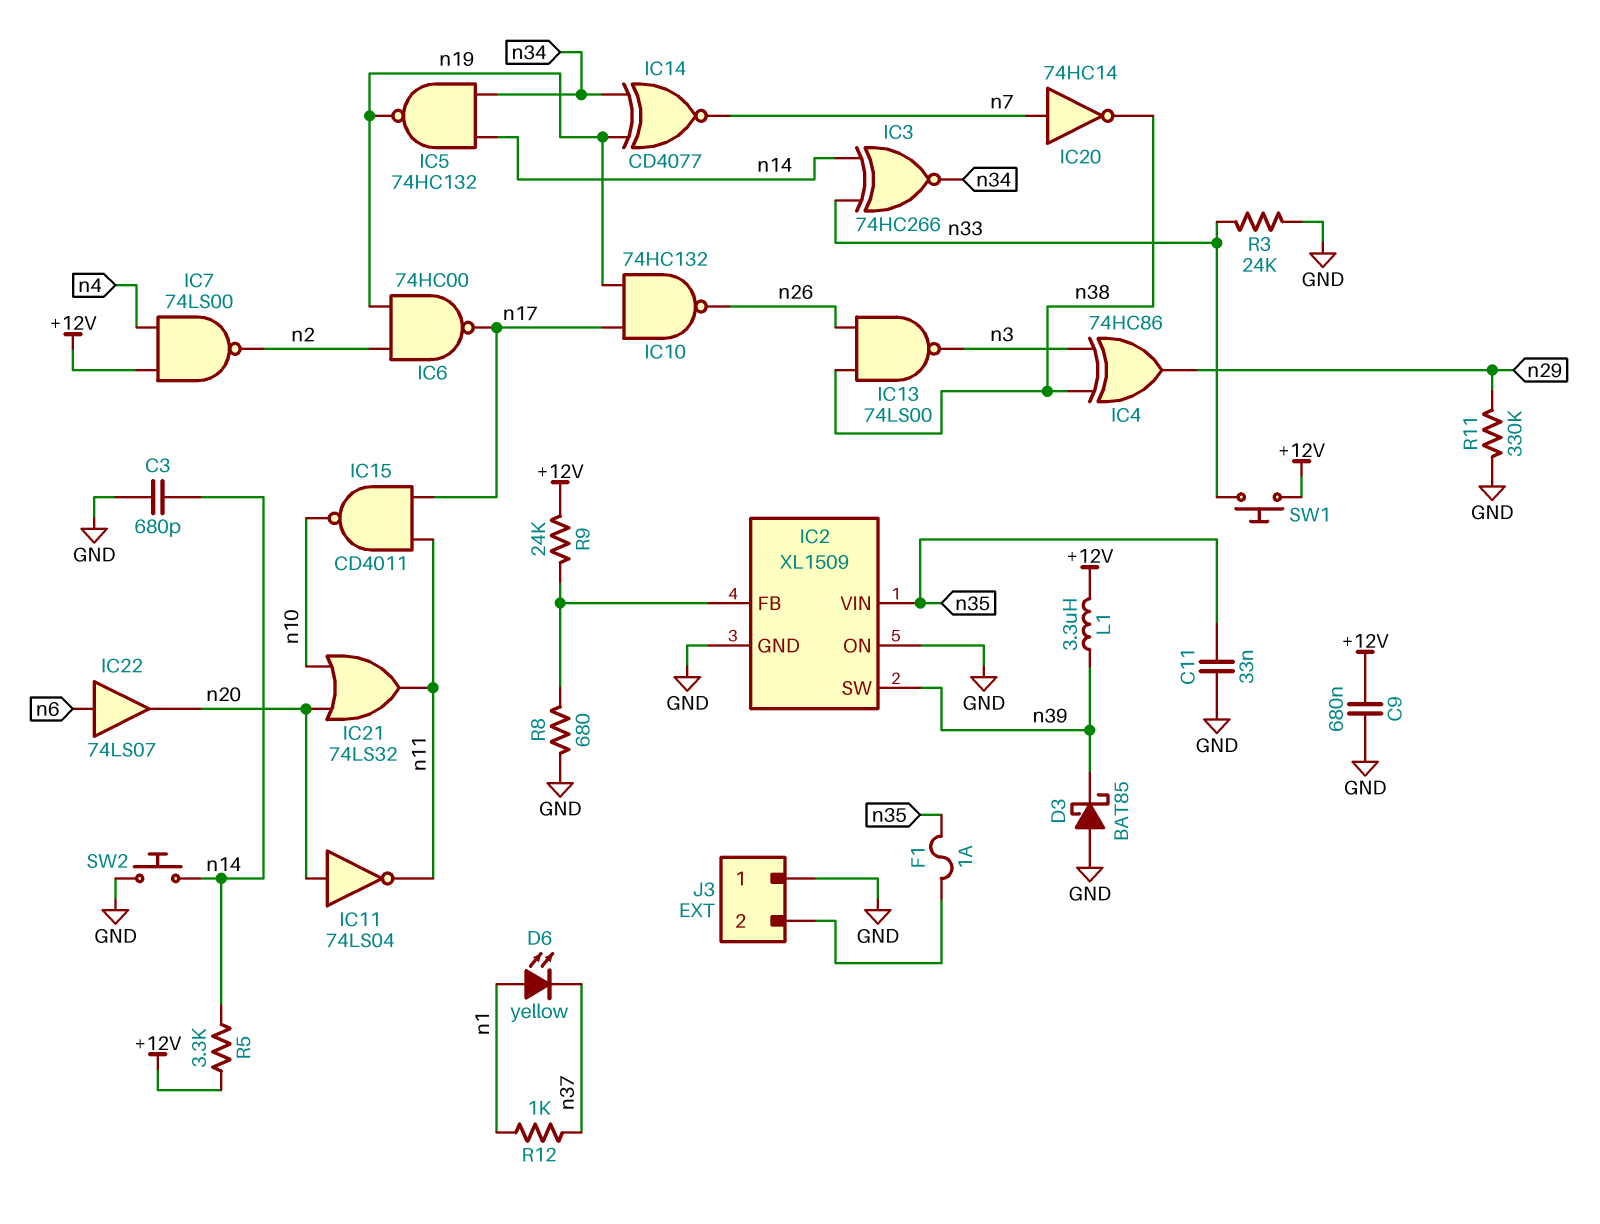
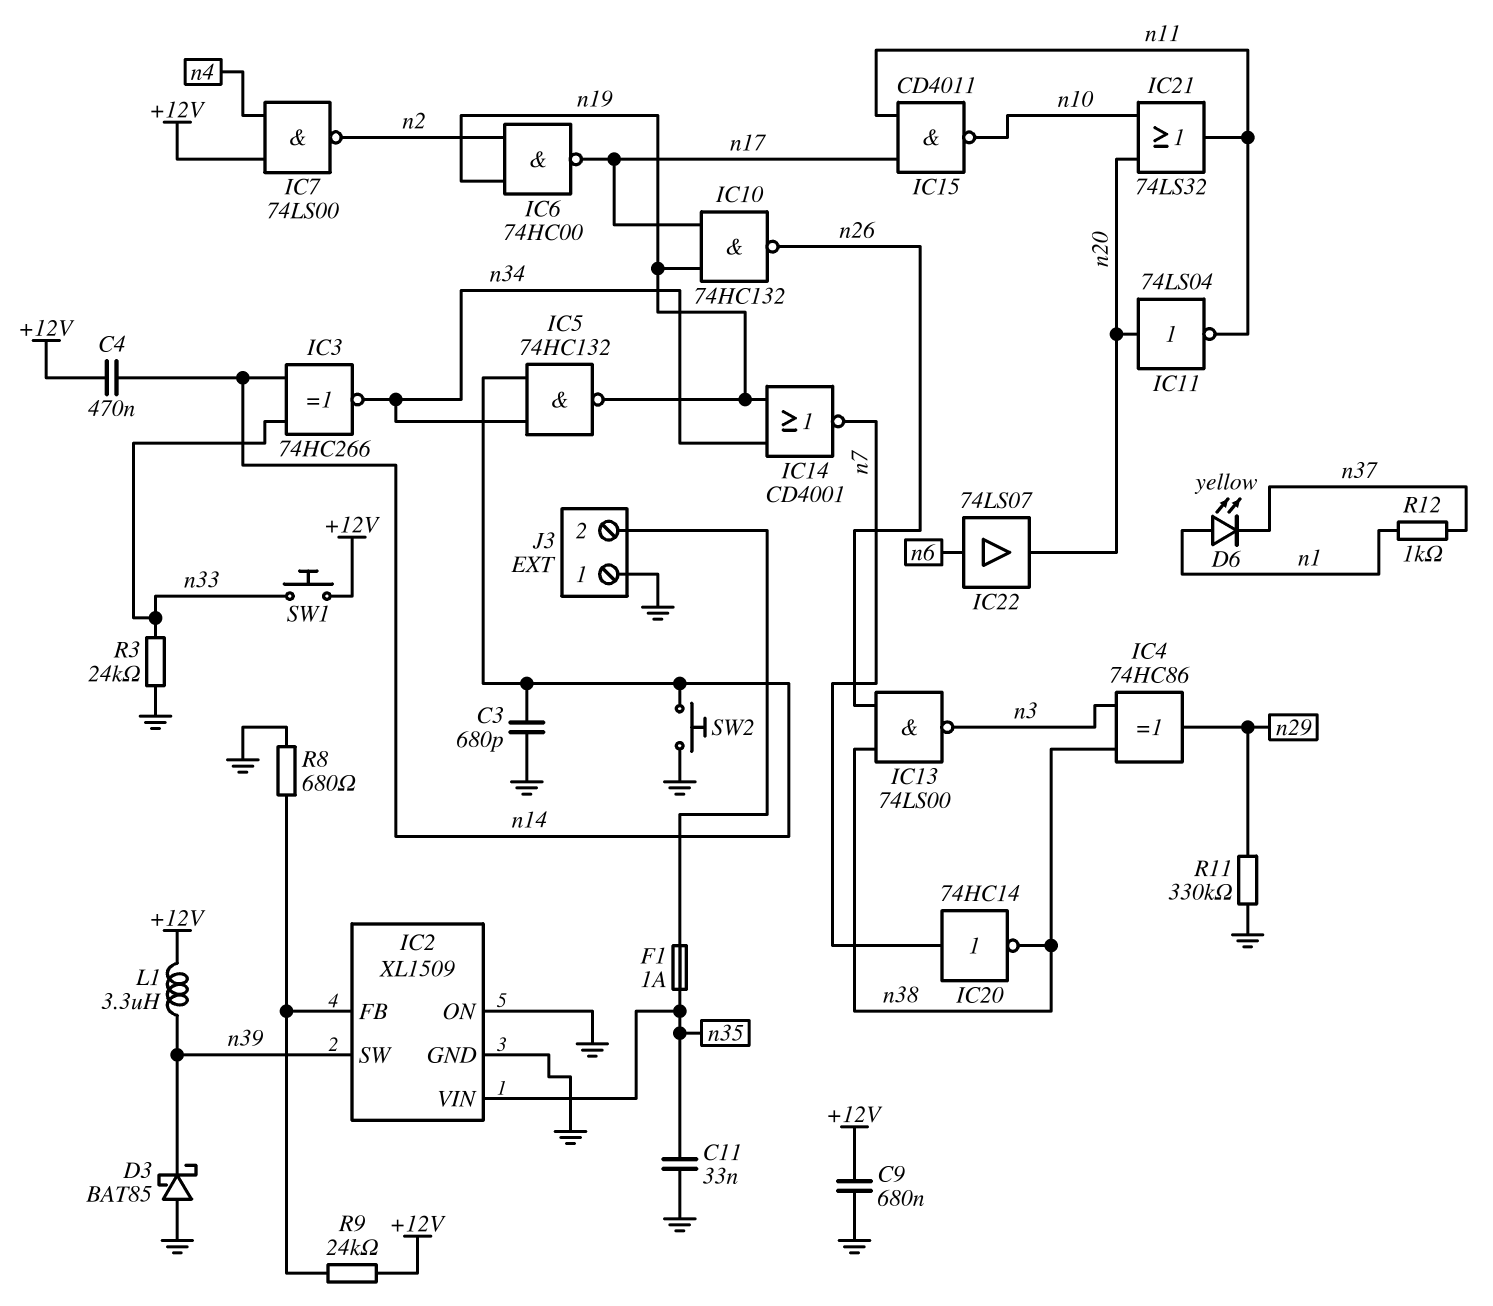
C4: none -> 470nF (+12V, n14)
IC14: XNOR CD4077 (in n19, in n34, out n7) -> NOR CD4001 (in n19, in n34, out n7)
R5: 3.3k (+12V, n14) -> none

